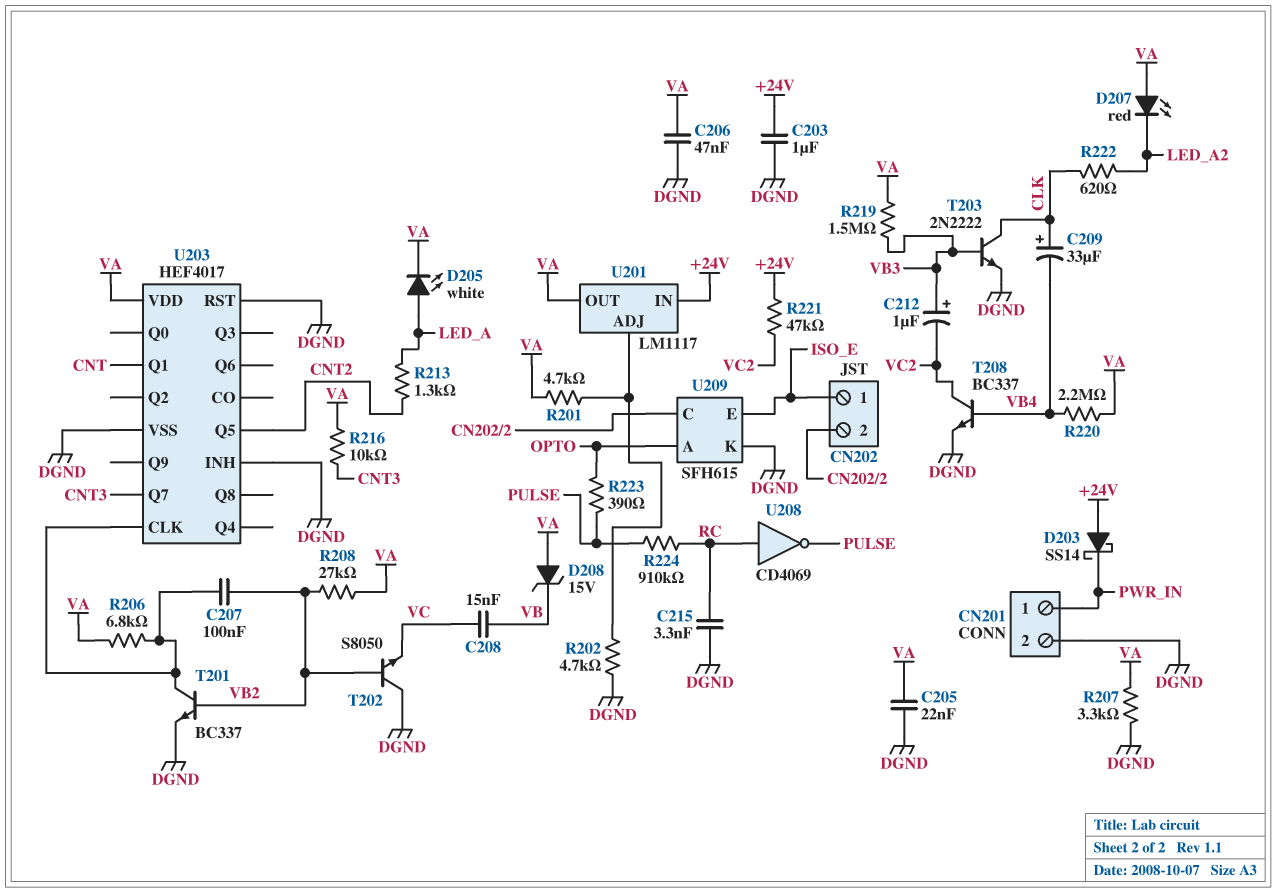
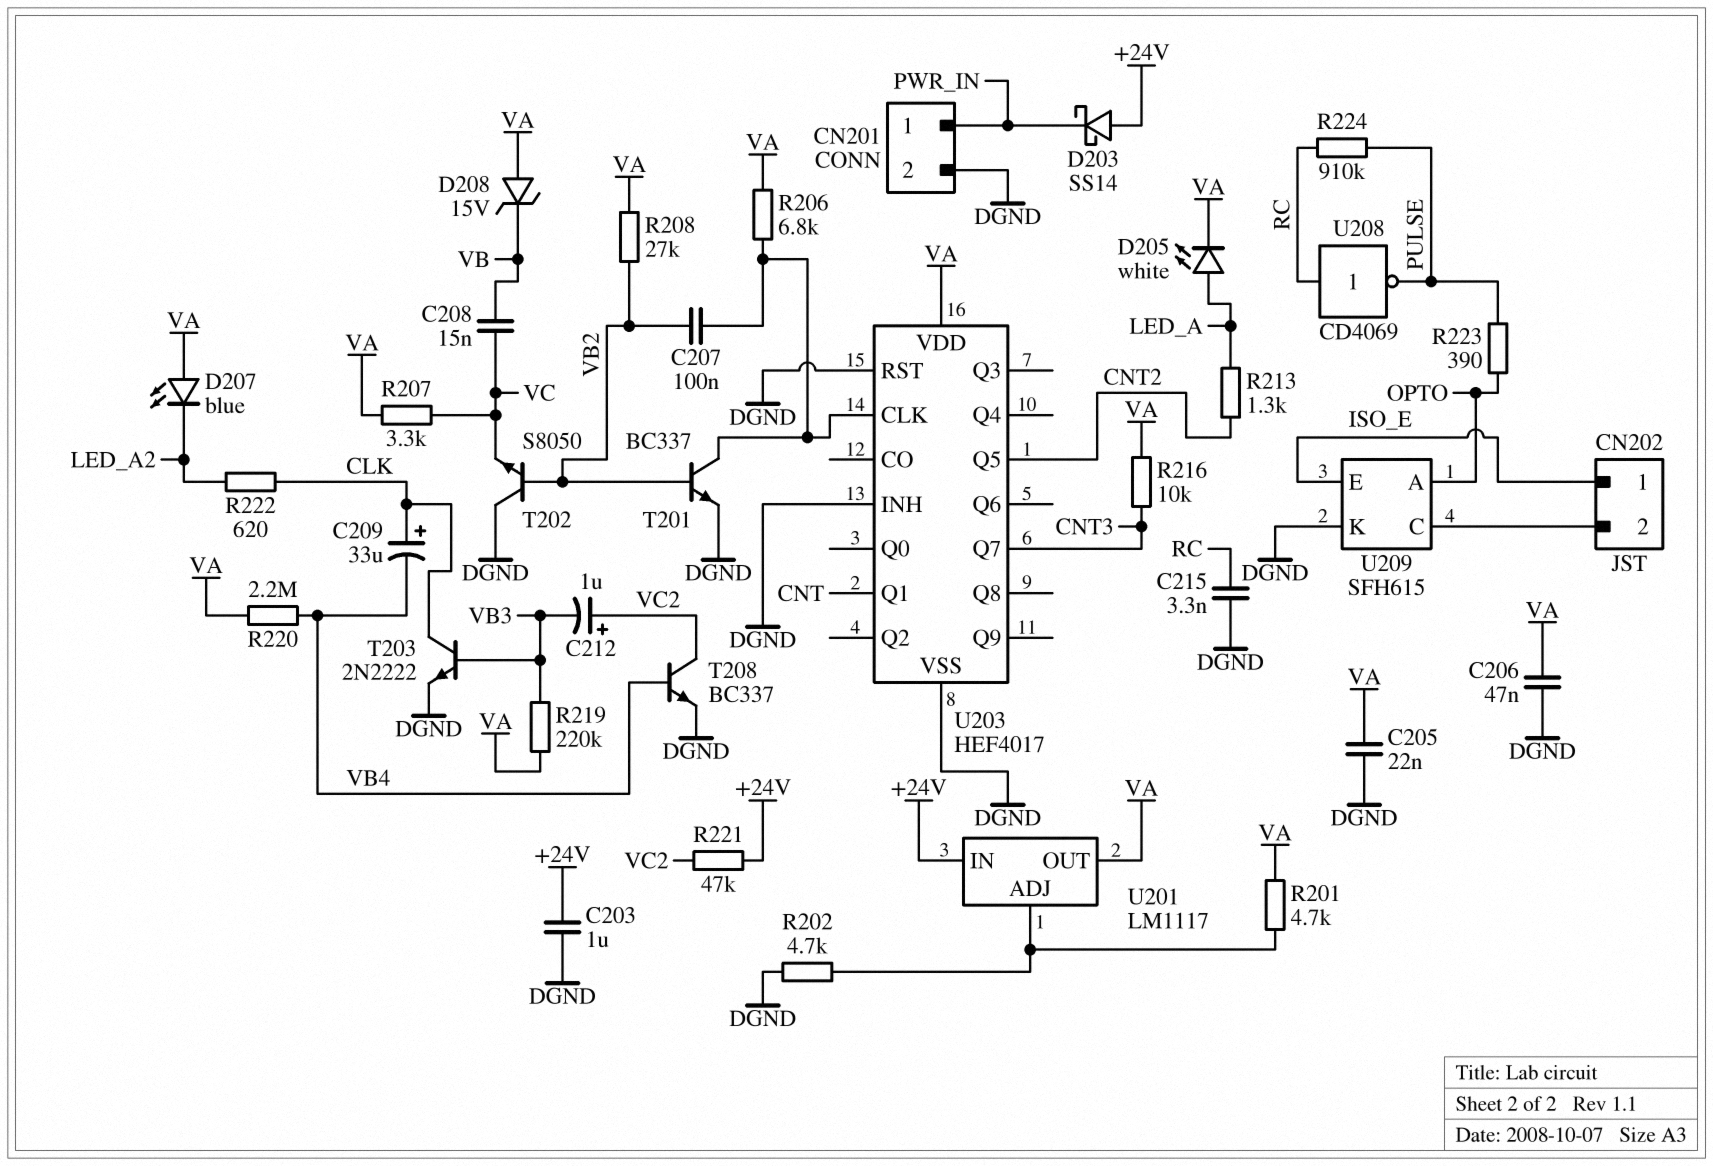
C212: 1uF (plus VB3, minus VC2) -> 1uF (plus VC2, minus VB3)
D207: LED red (A VA, K LED_A2) -> LED blue (A VA, K LED_A2)
R207: 3.3k (DGND, VA) -> 3.3k (VA, VC)
R219: 1.5M (VA, VB3) -> 220k (VA, VB3)

